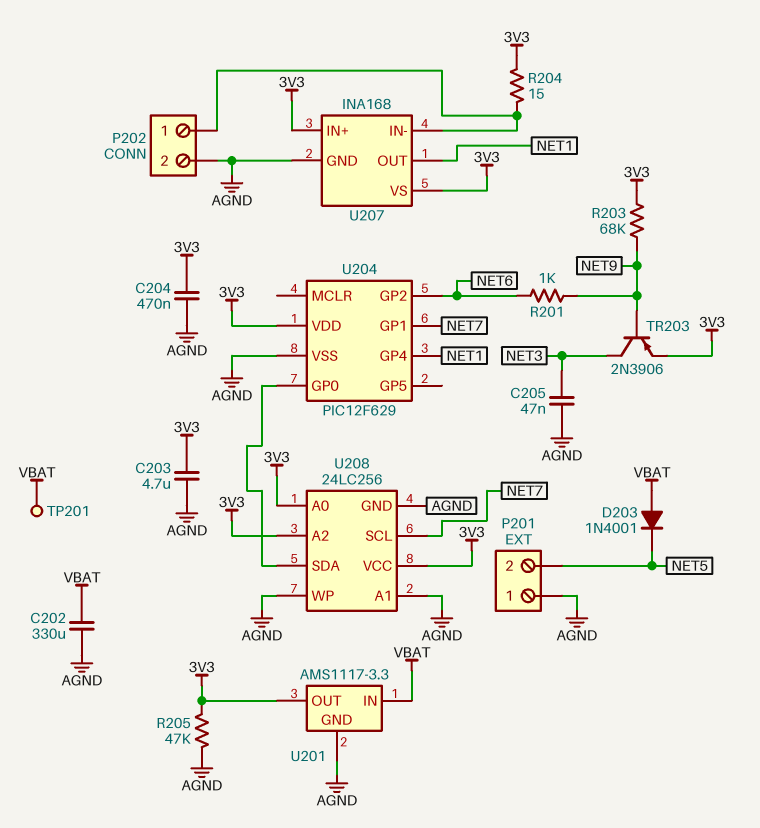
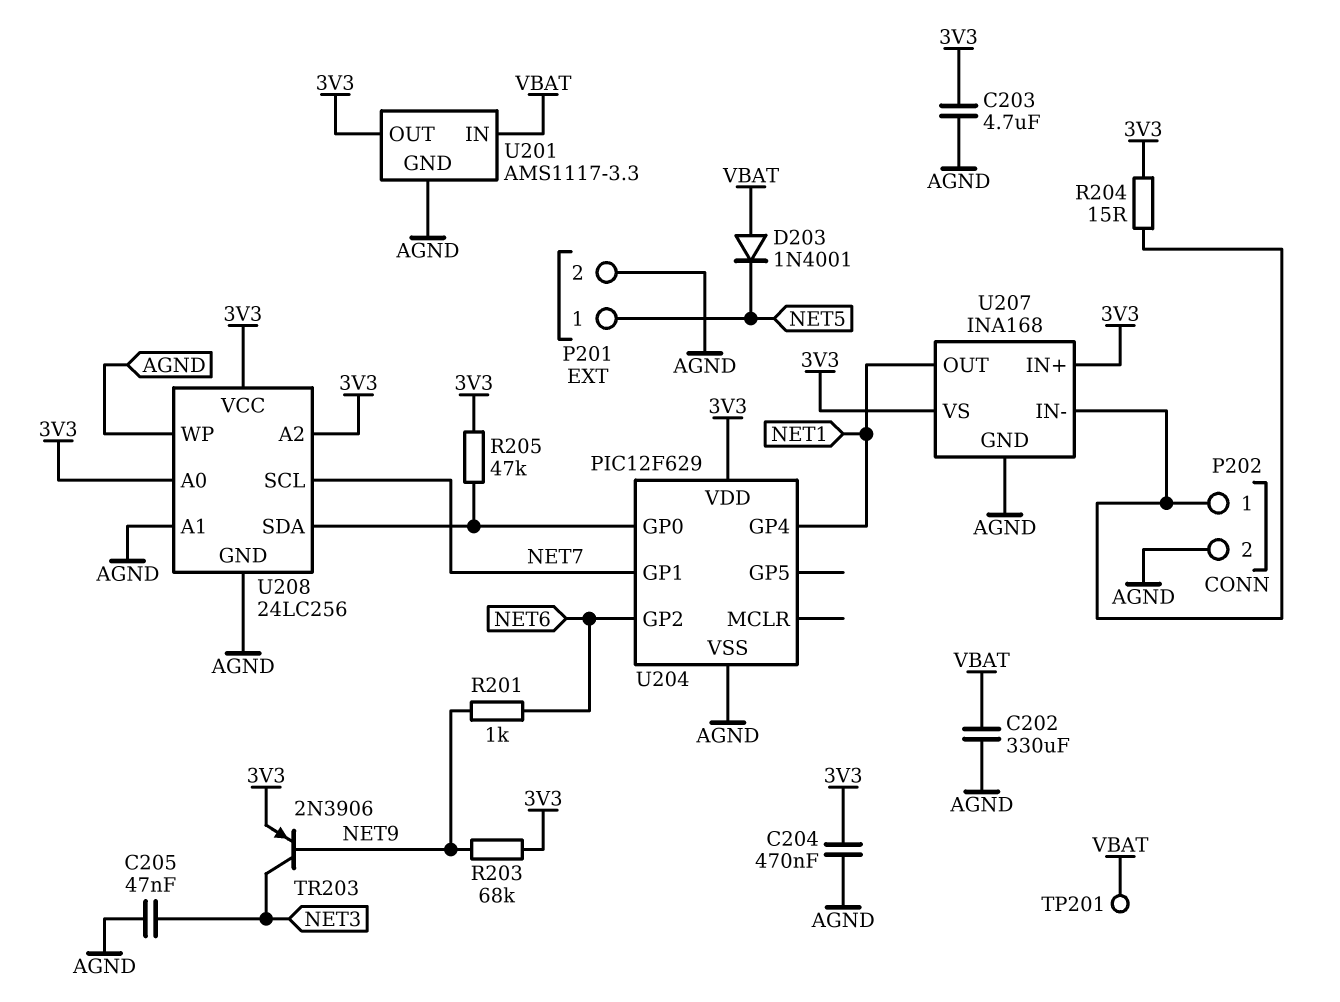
P201 pin 1: AGND -> NET5
P201 pin 2: NET5 -> AGND
R205: 47k (3V3, AGND) -> 47k (3V3, U204/GP0)

